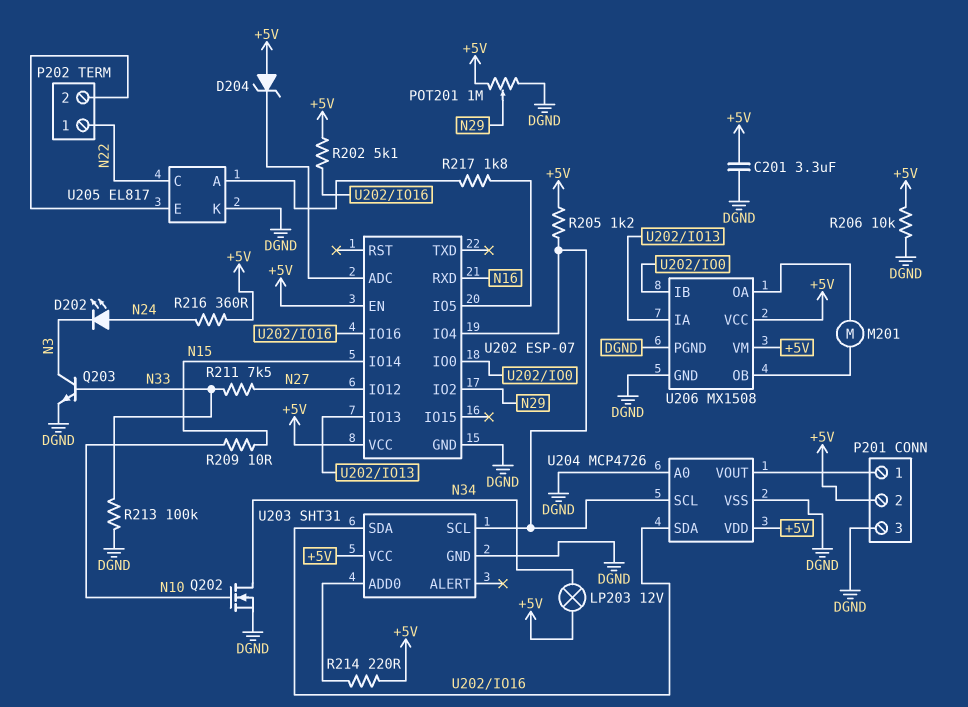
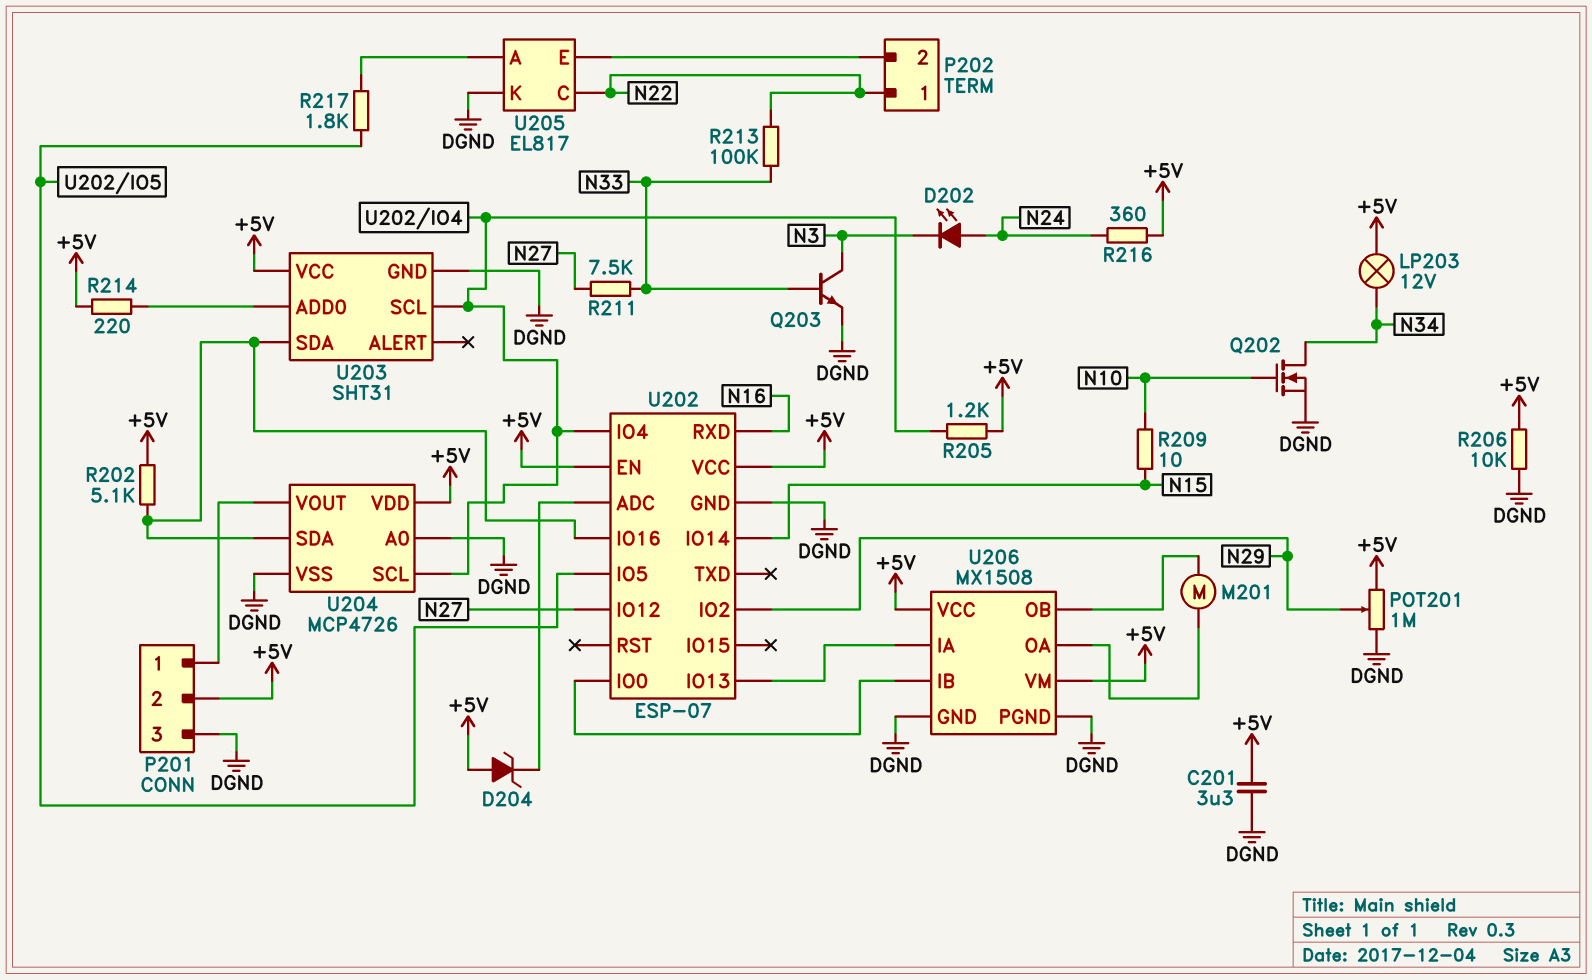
R213: 100k (DGND, N33) -> 100k (N22, N33)

